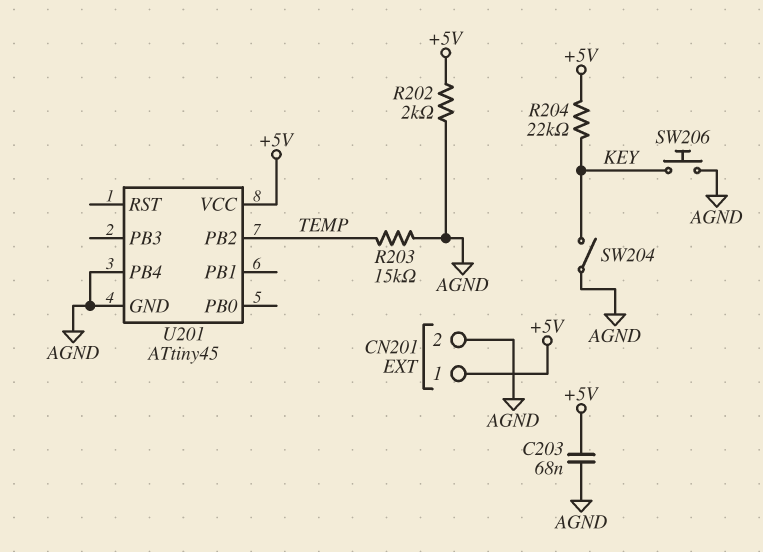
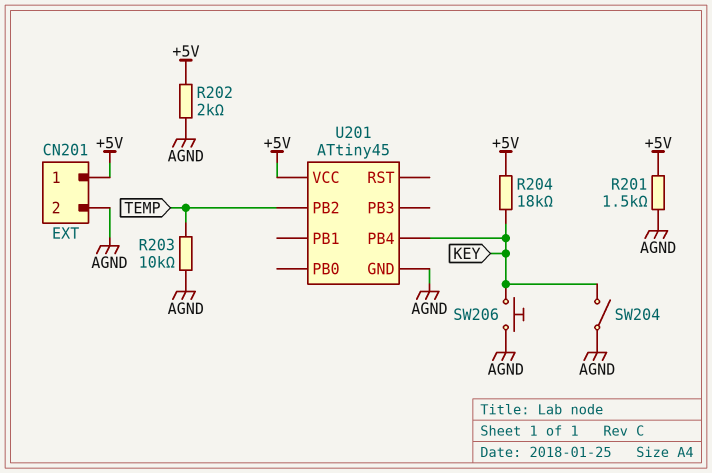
C203: 68nF (+5V, AGND) -> none
R201: none -> 1.5k (+5V, AGND)
R203: 15k (AGND, TEMP) -> 10k (AGND, TEMP)
R204: 22k (+5V, KEY) -> 18k (+5V, KEY)
U201 pin PB4: AGND -> KEY

